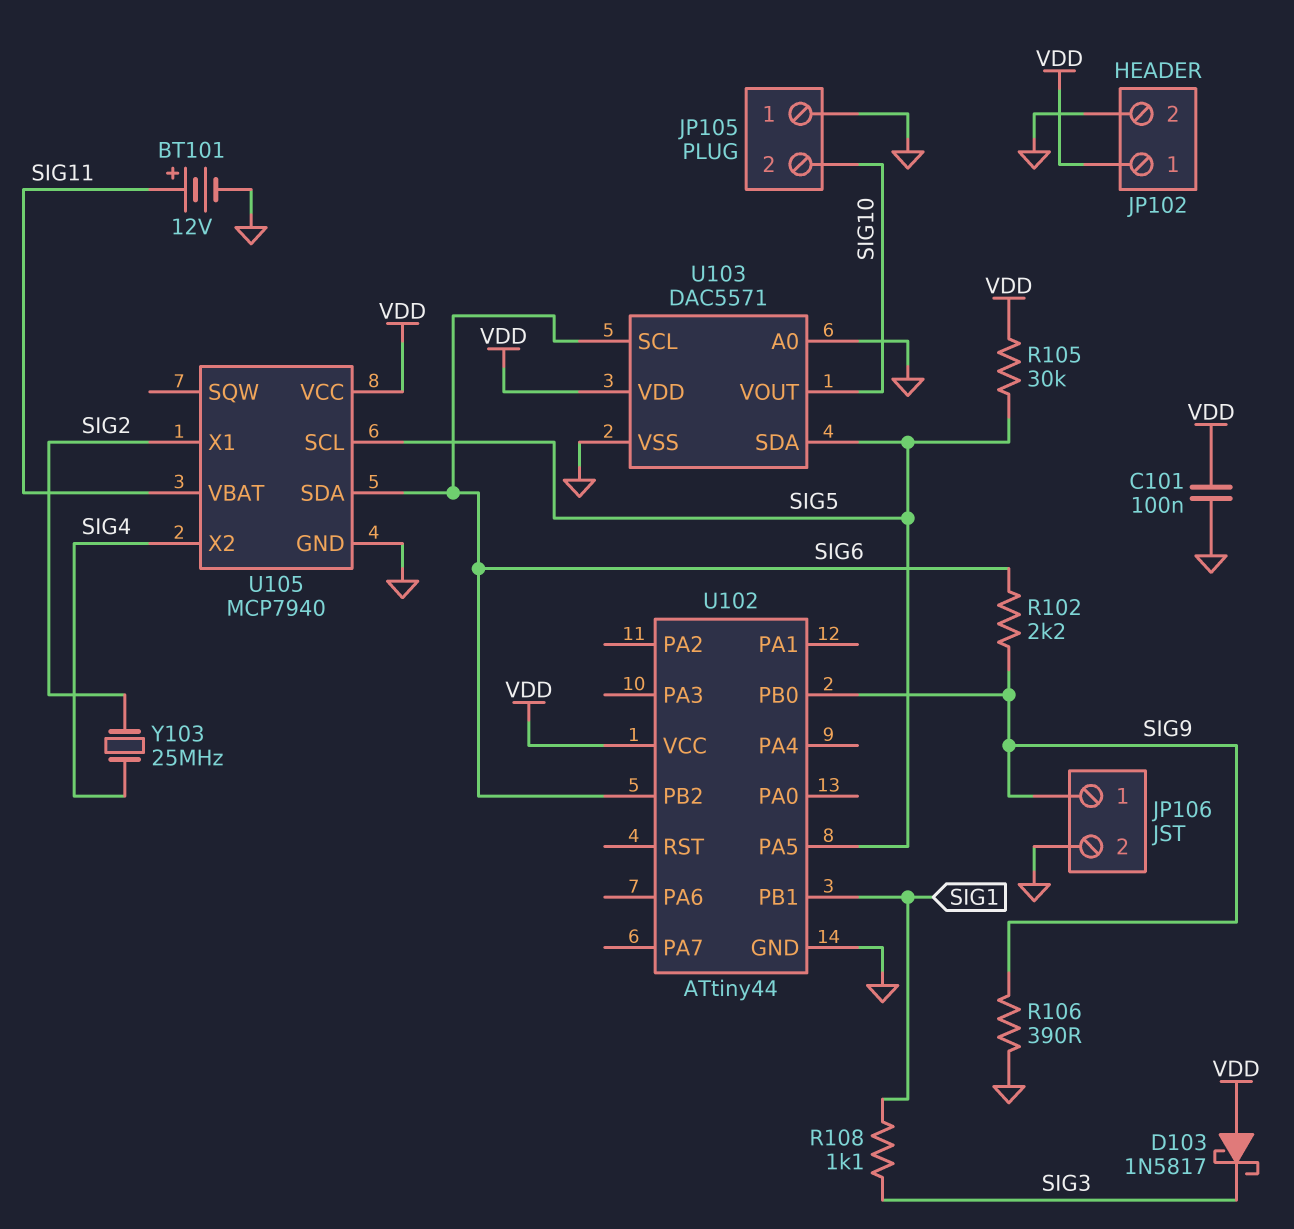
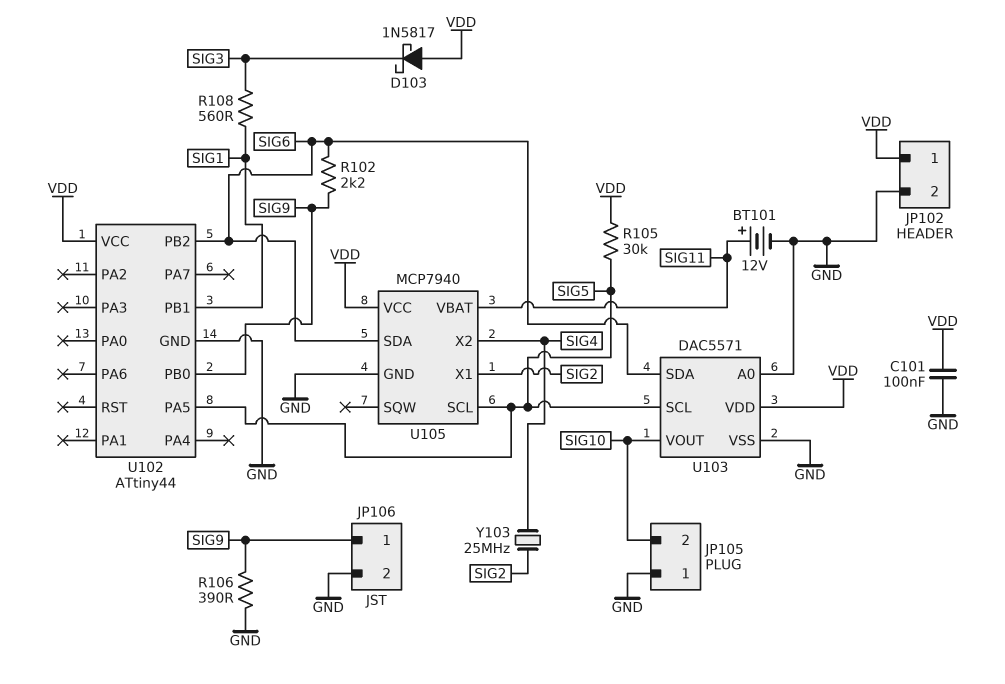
R108: 1.1k (SIG1, SIG3) -> 560 (SIG1, SIG3)
U103 pin SCL: SIG6 -> SIG5
U103 pin SDA: SIG5 -> SIG6

